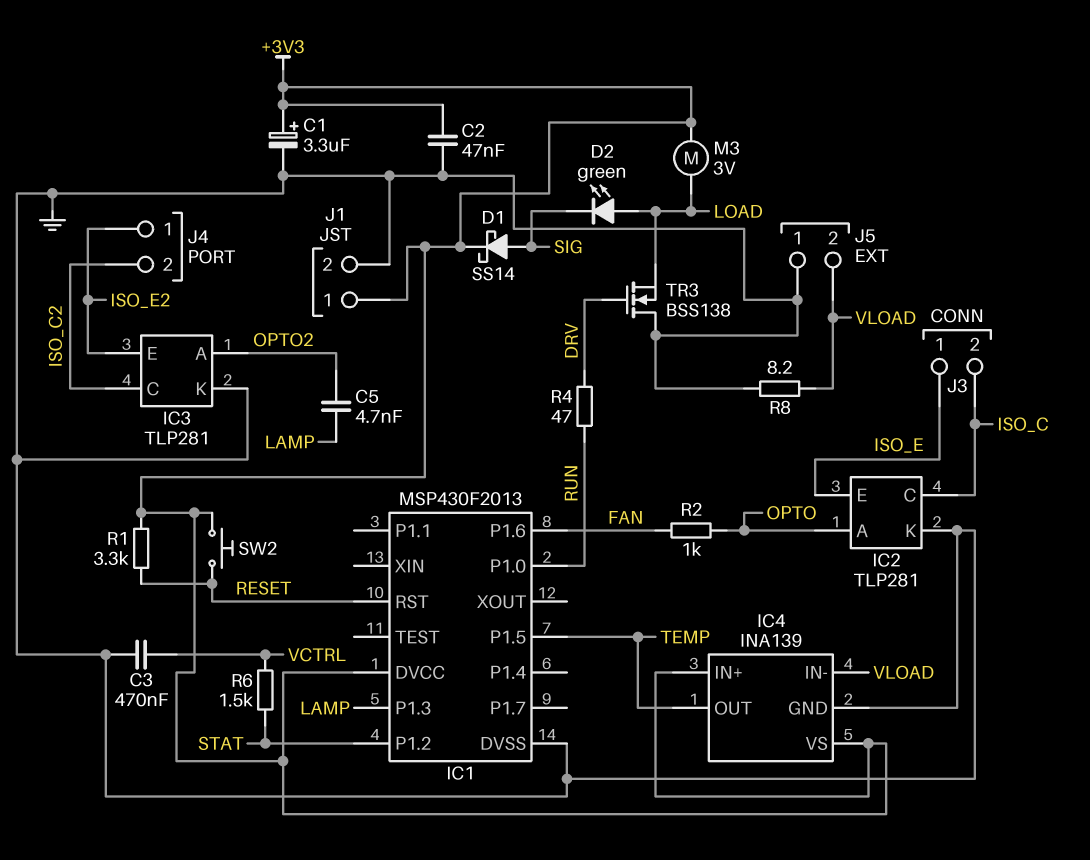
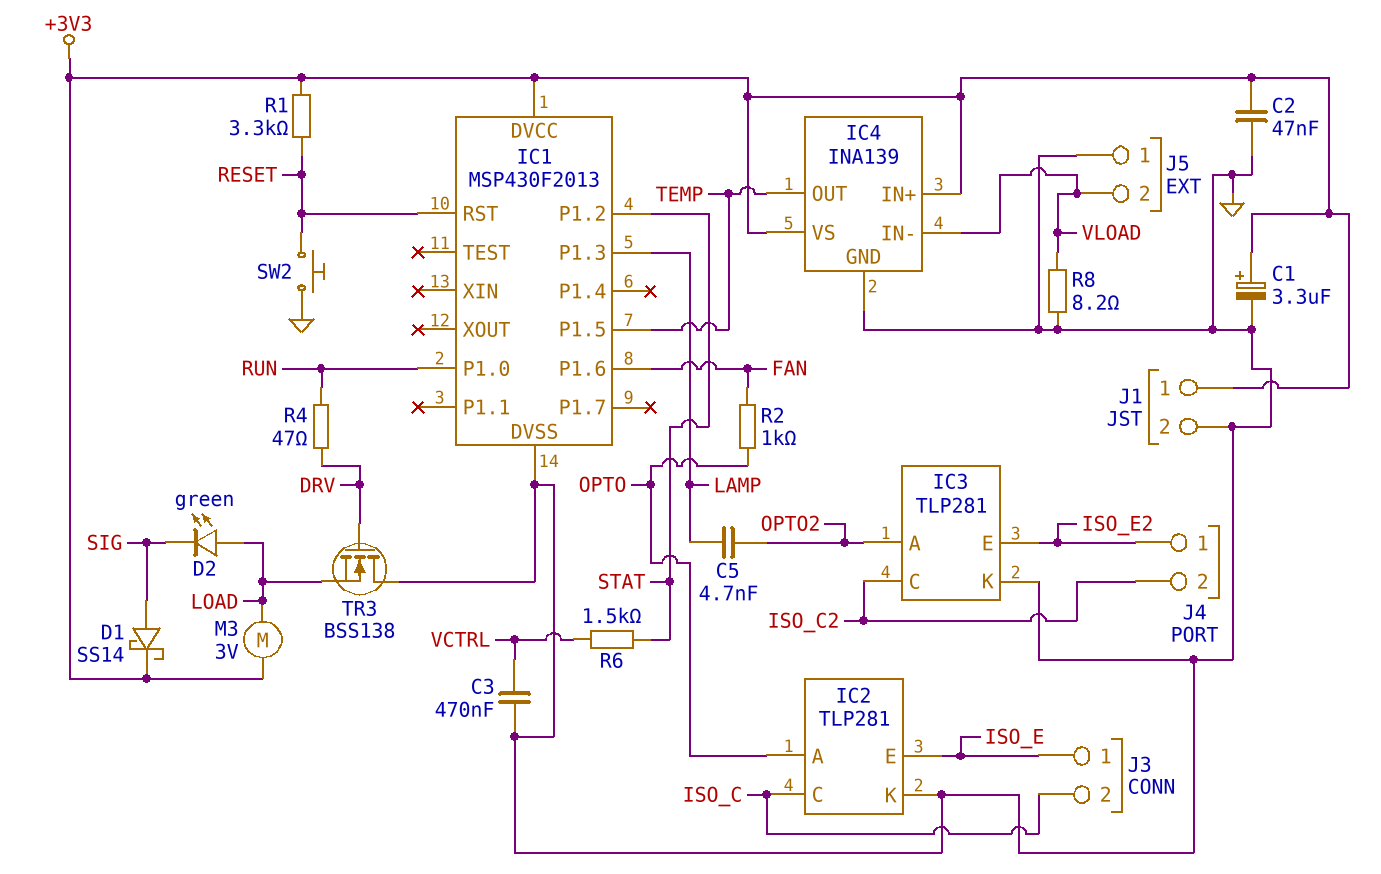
SW2: button (+3V3, RESET) -> button (GND, RESET)

